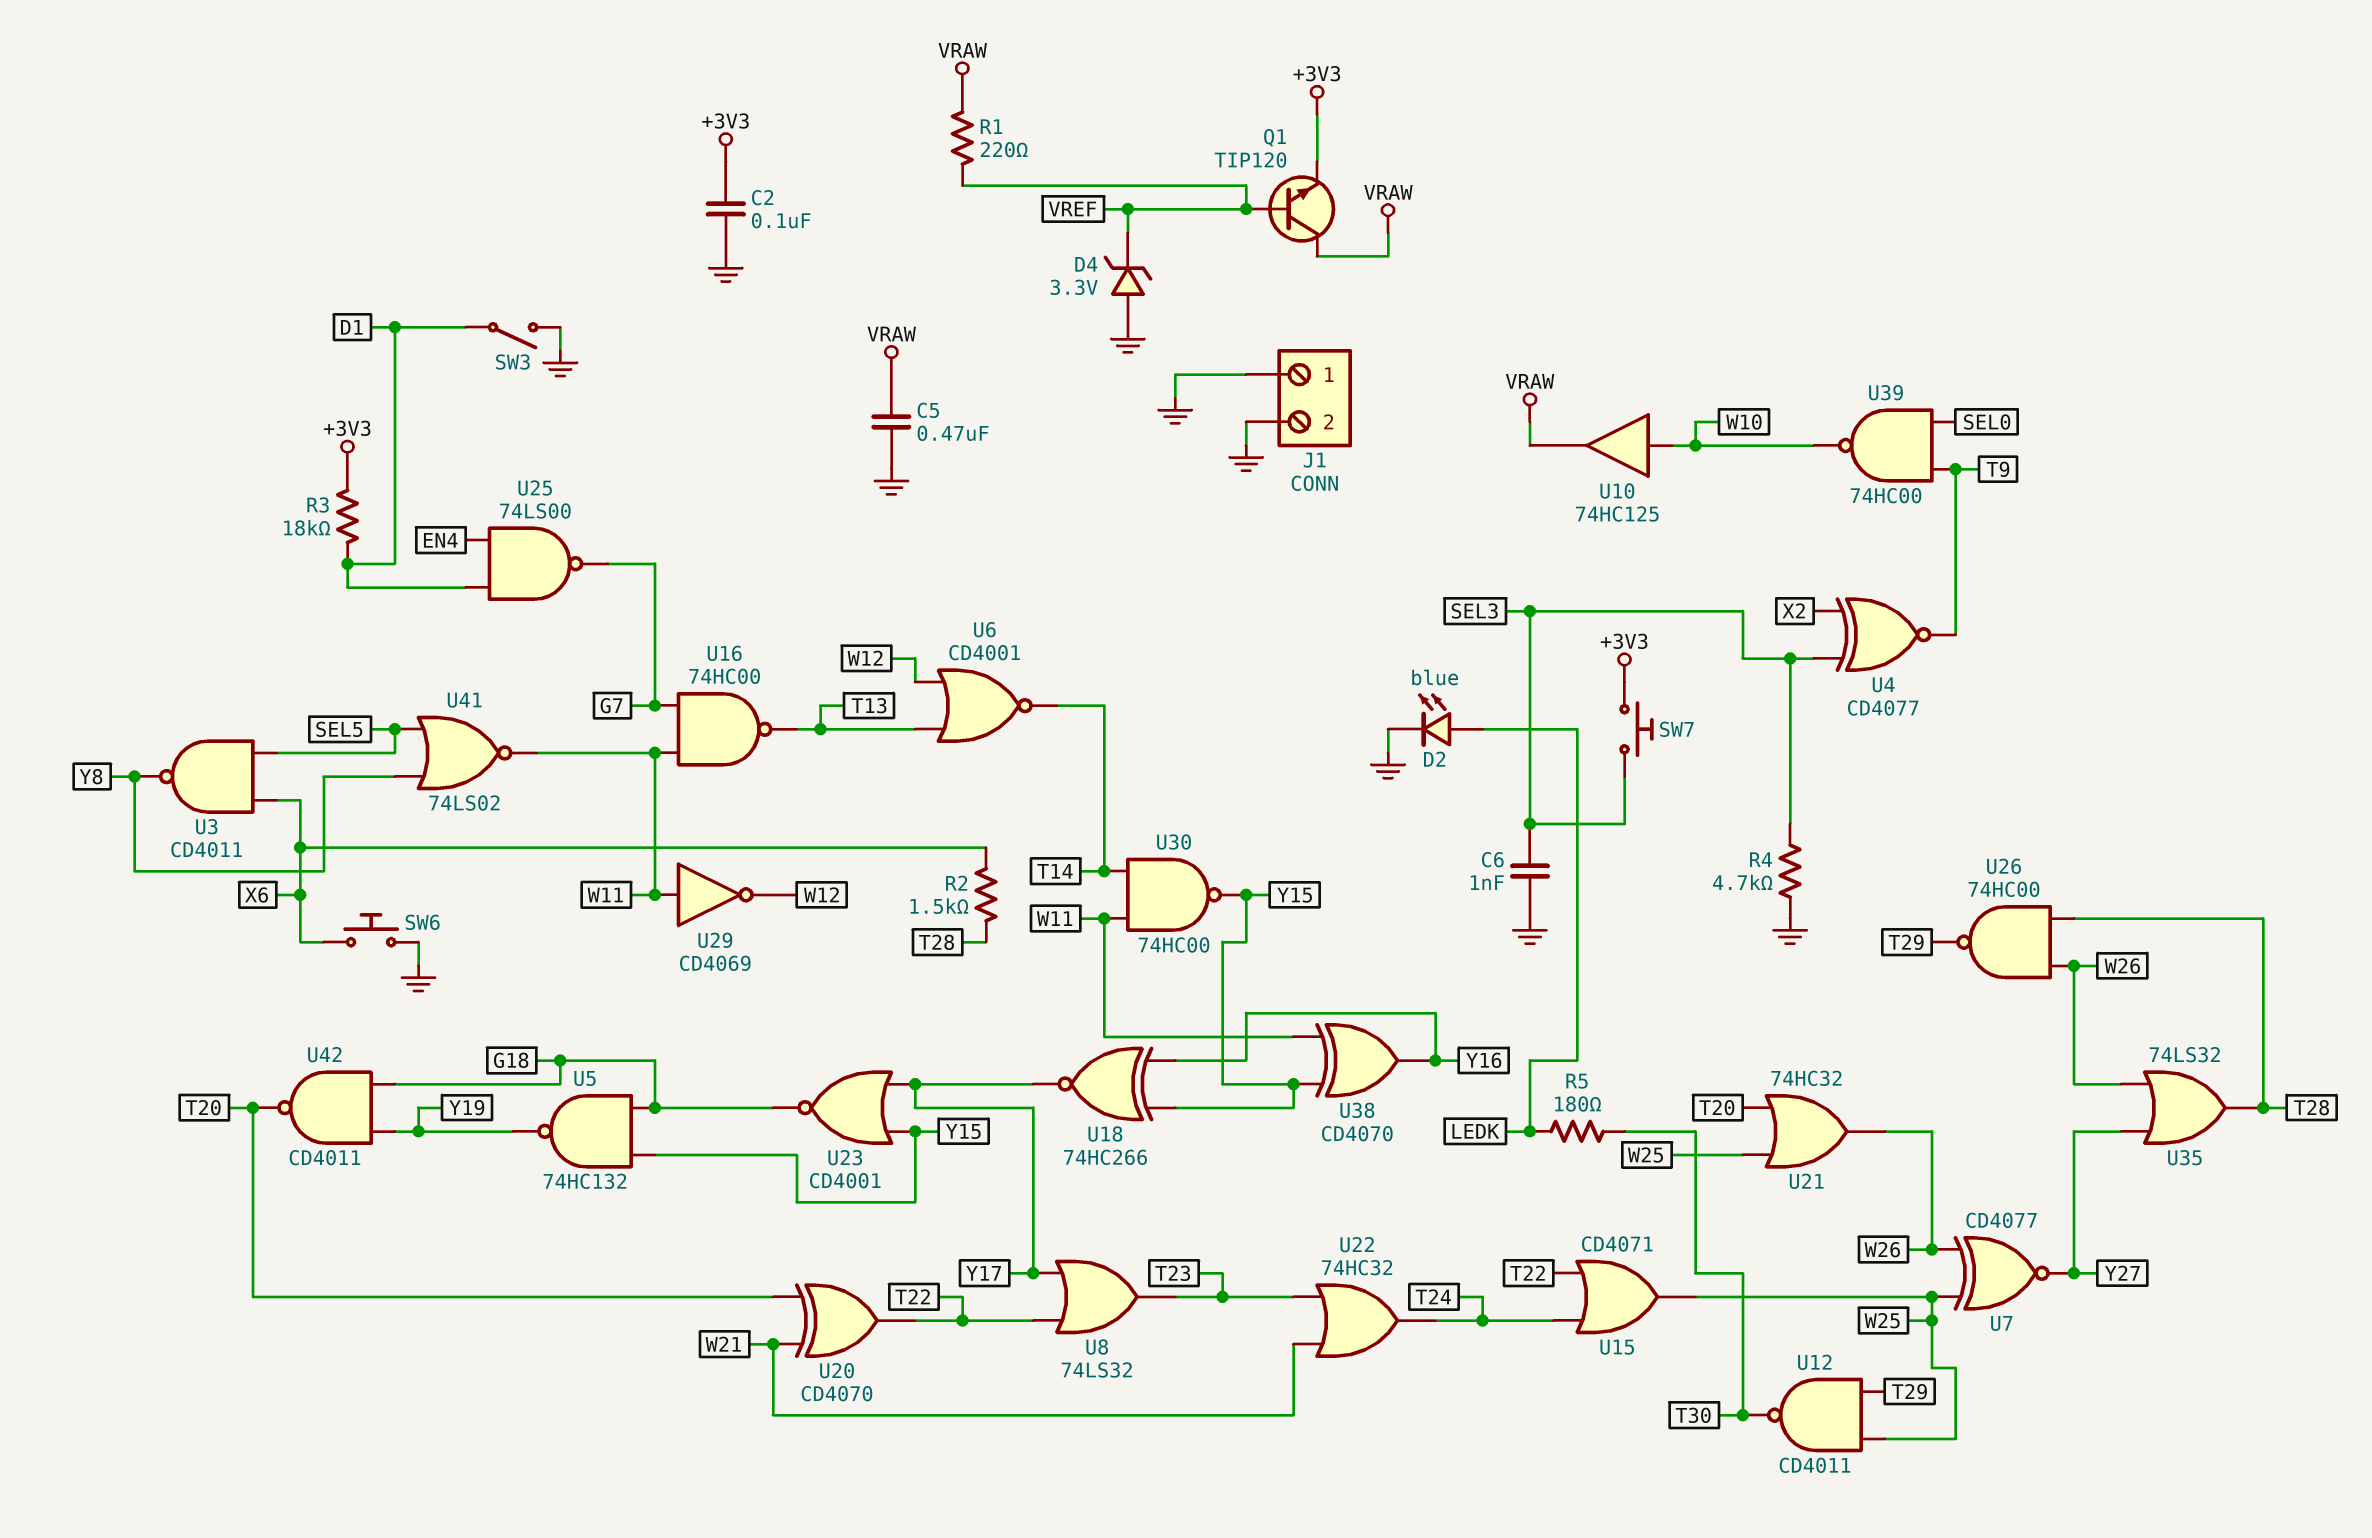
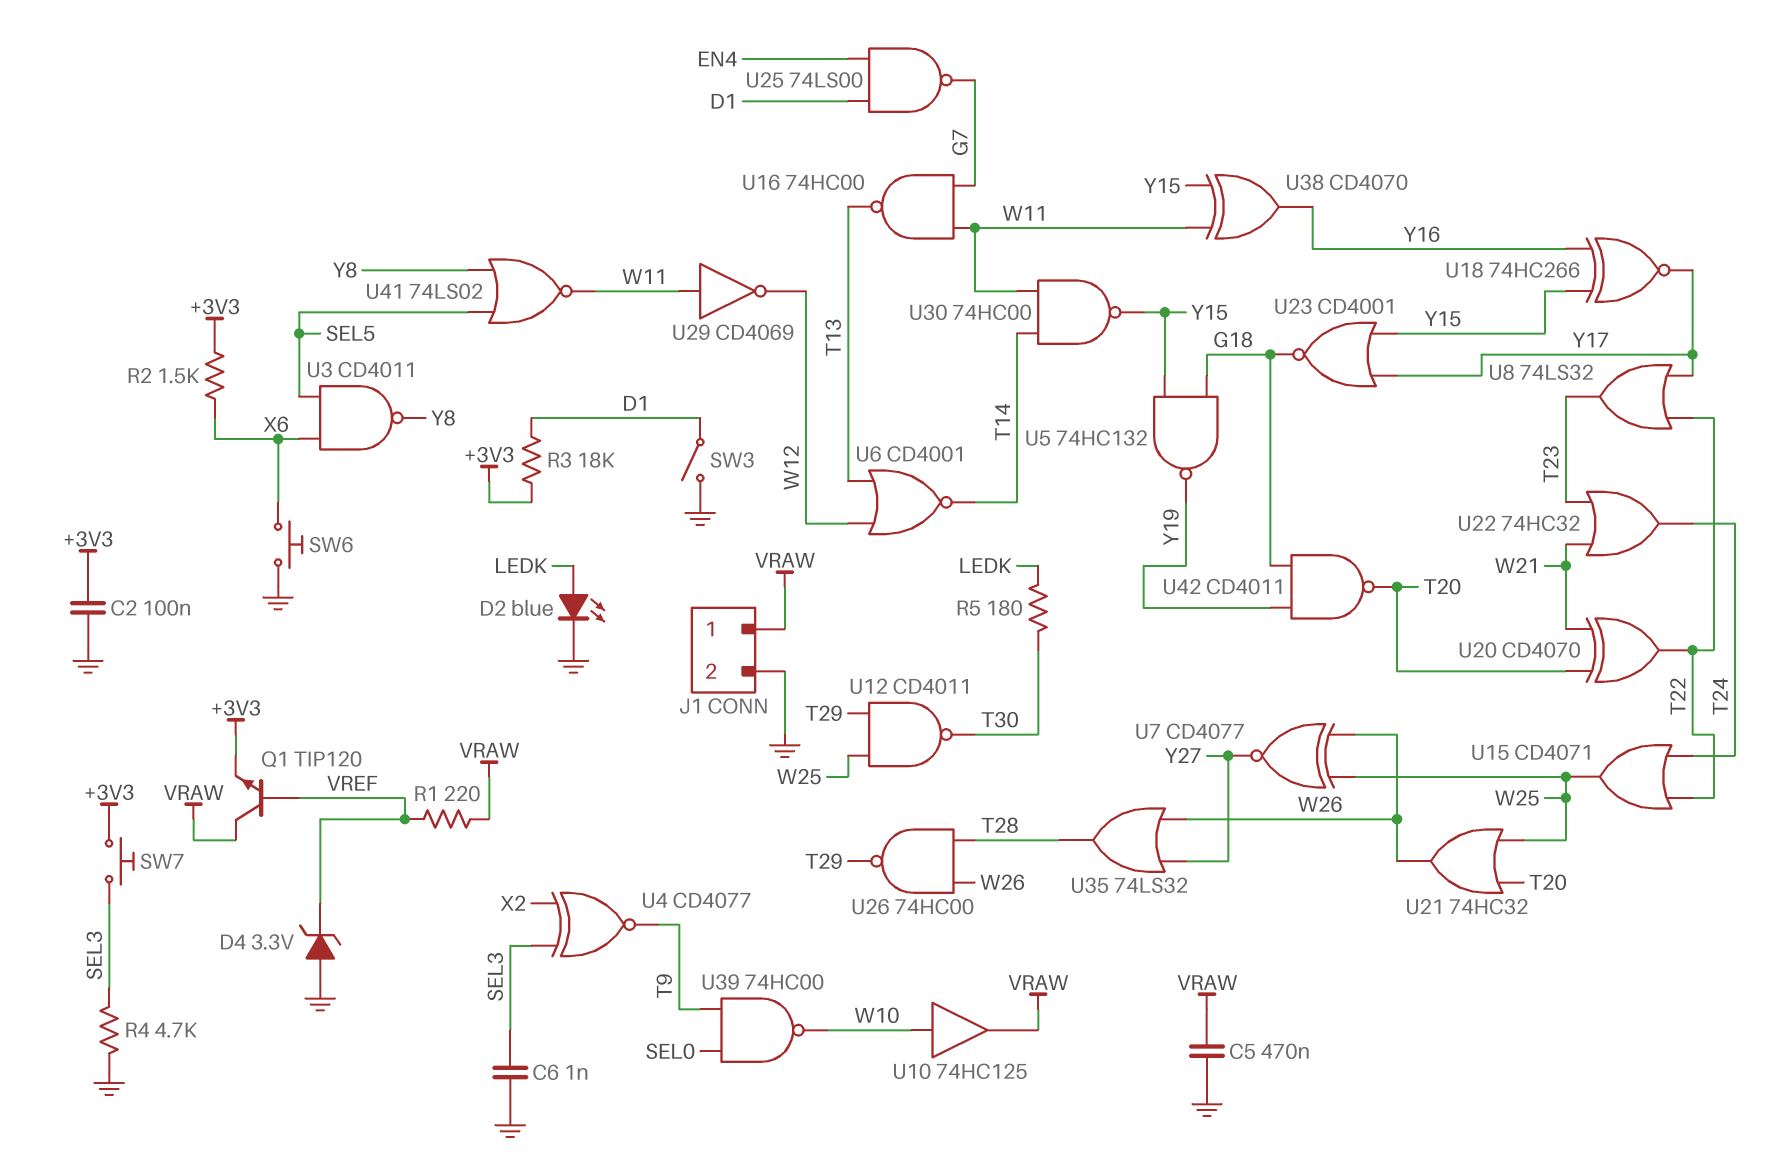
J1 pin 1: GND -> VRAW
R2: 1.5k (T28, X6) -> 1.5k (+3V3, X6)

